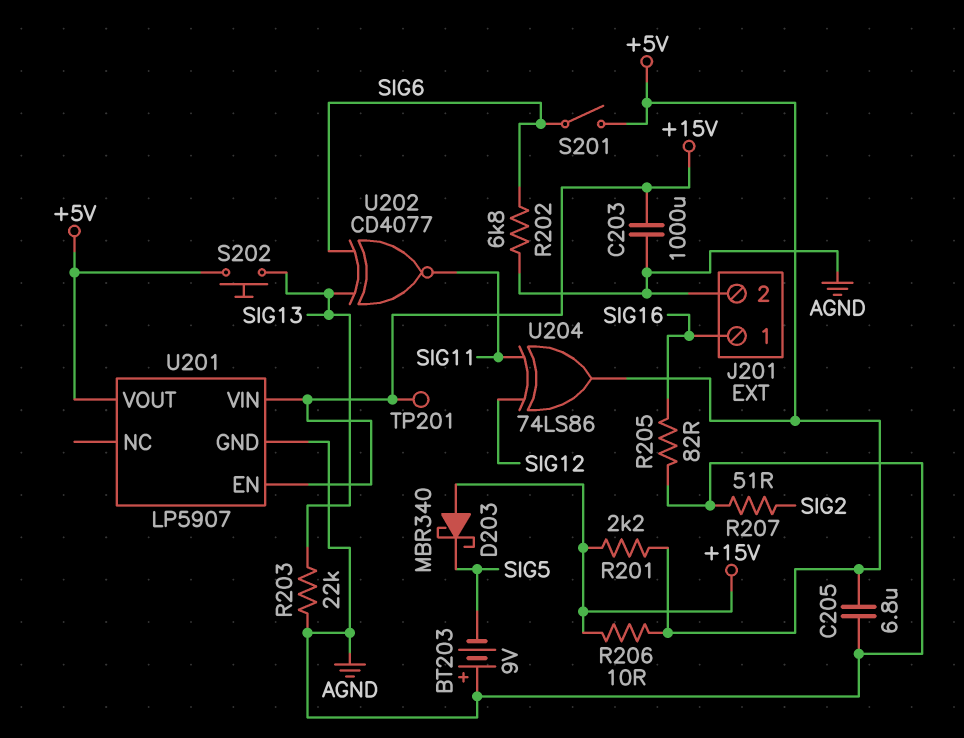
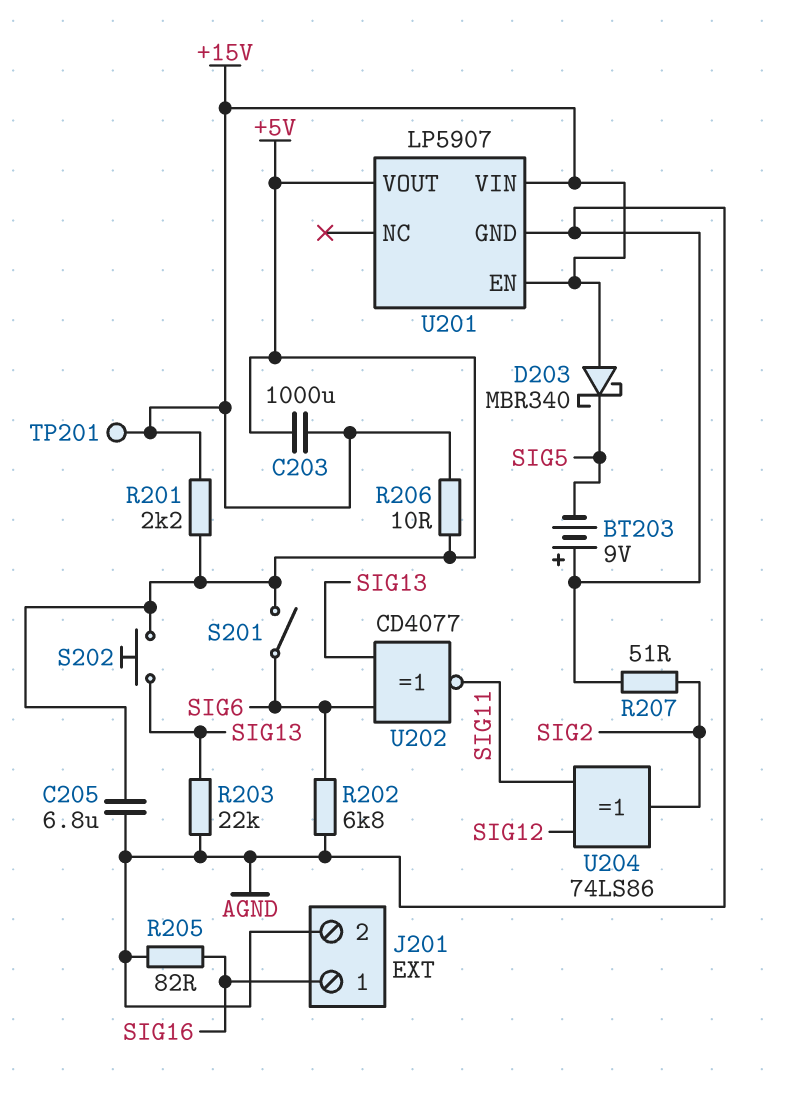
C203: 1000uF (+15V, AGND) -> 1000uF (+5V, +15V)
U204: XOR 74LS86 (in SIG11, in SIG12, out +5V) -> XOR 74LS86 (in SIG11, in SIG12, out SIG2)

